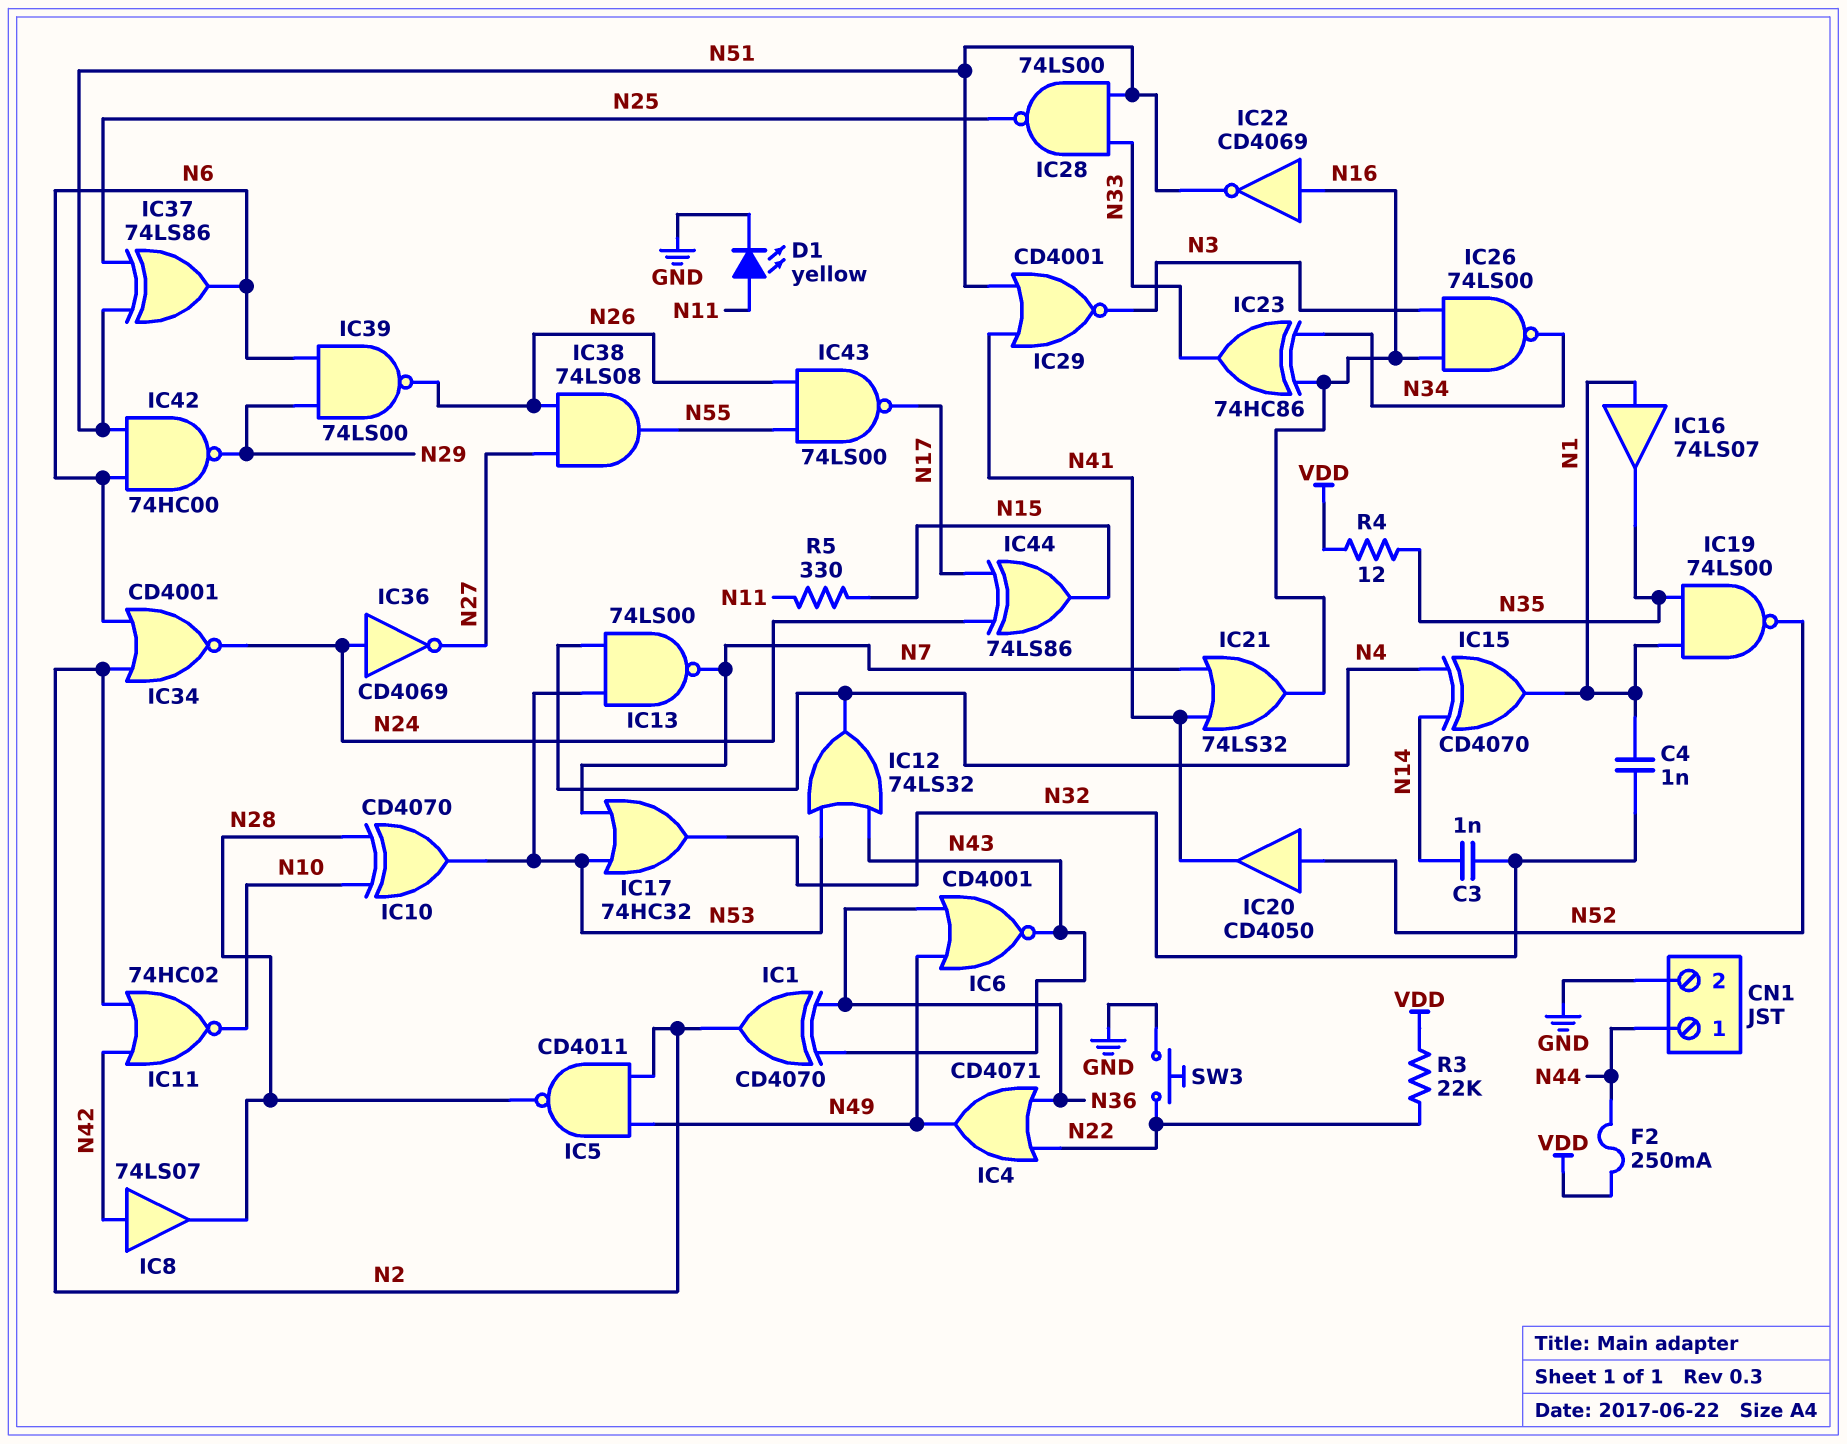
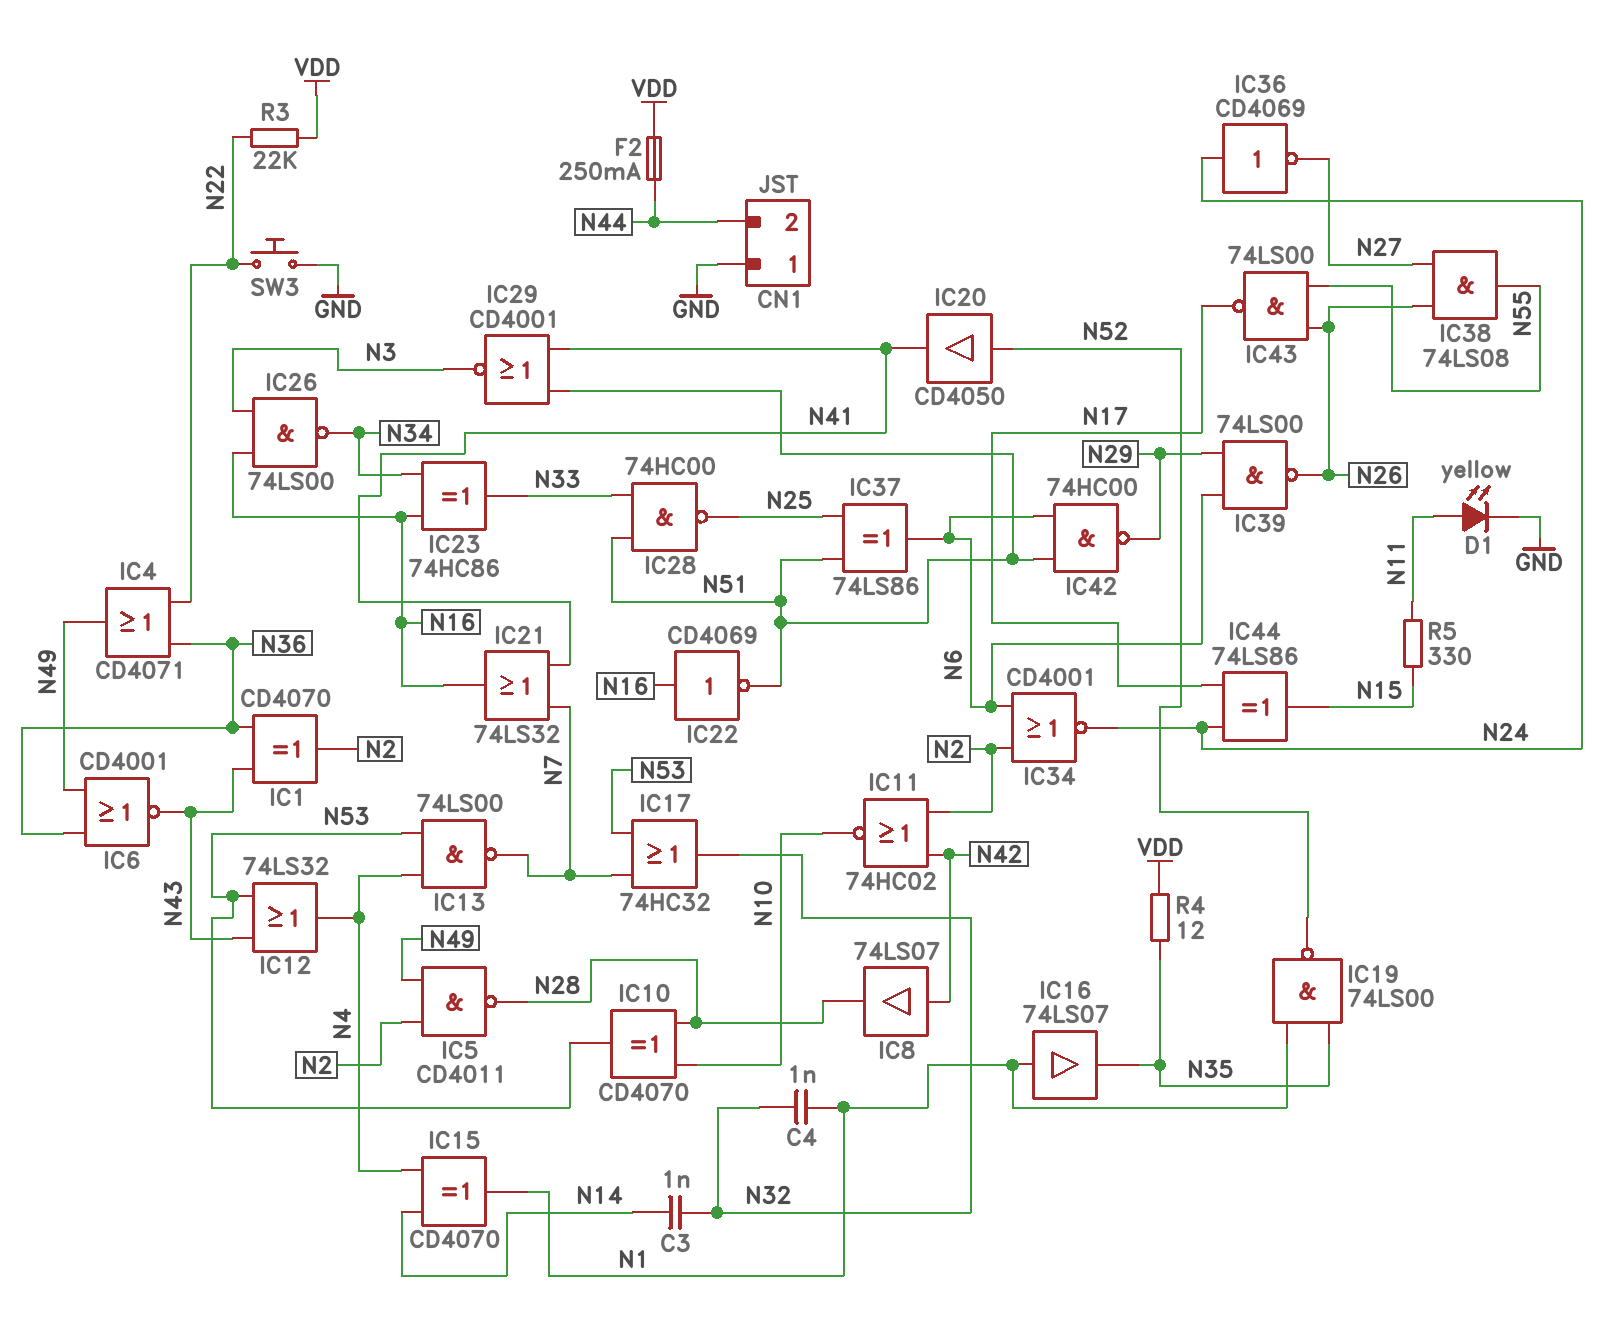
CN1 pin 1: N44 -> GND
CN1 pin 2: GND -> N44
IC28: NAND 74LS00 (in N33, in N51, out N25) -> NAND 74HC00 (in N33, in N51, out N25)

